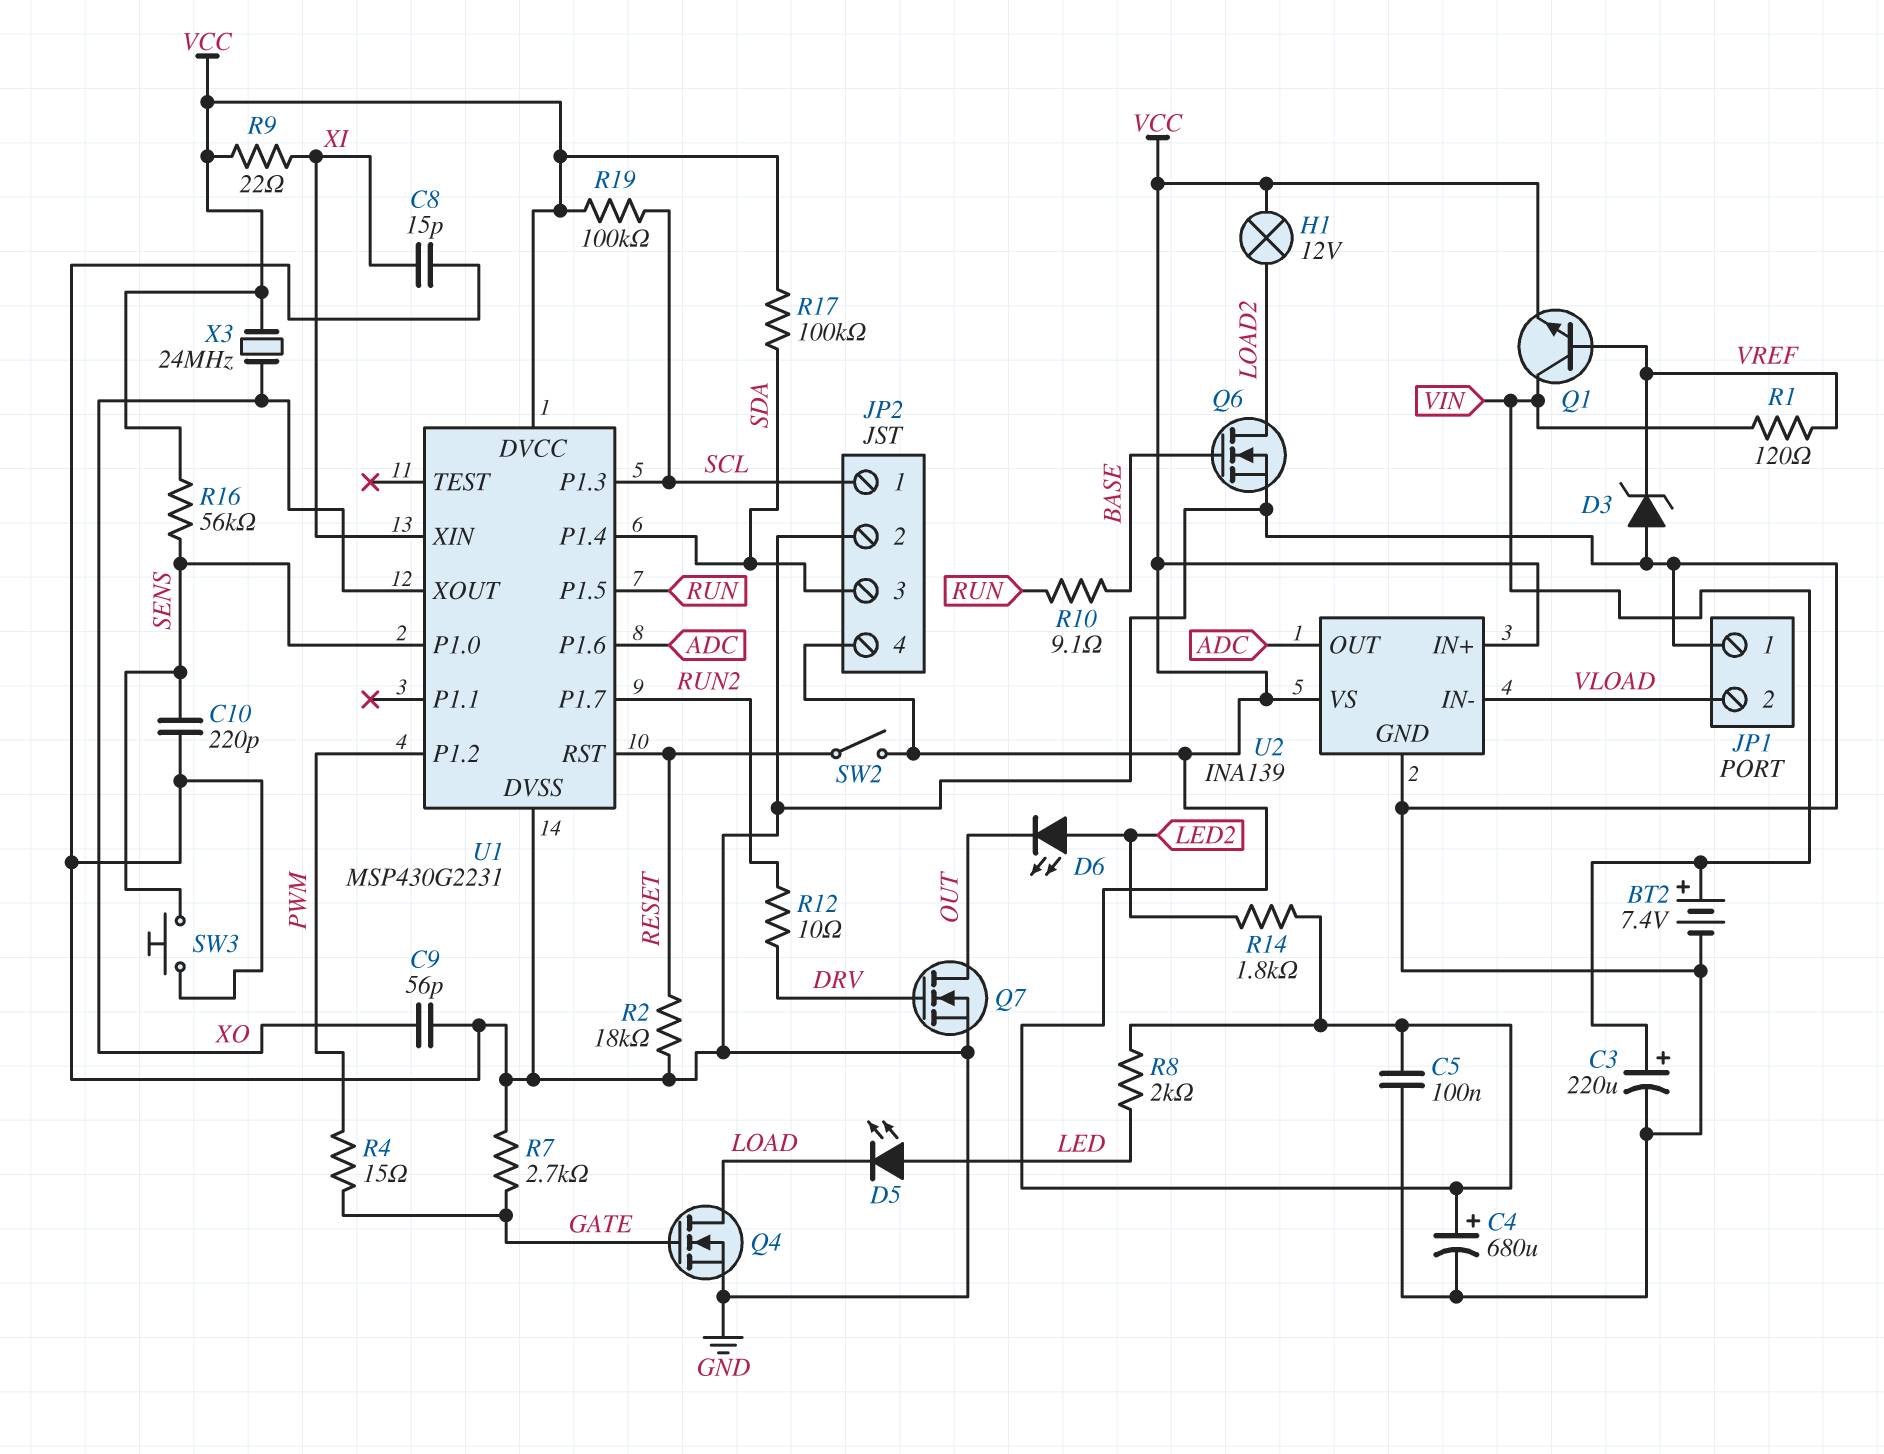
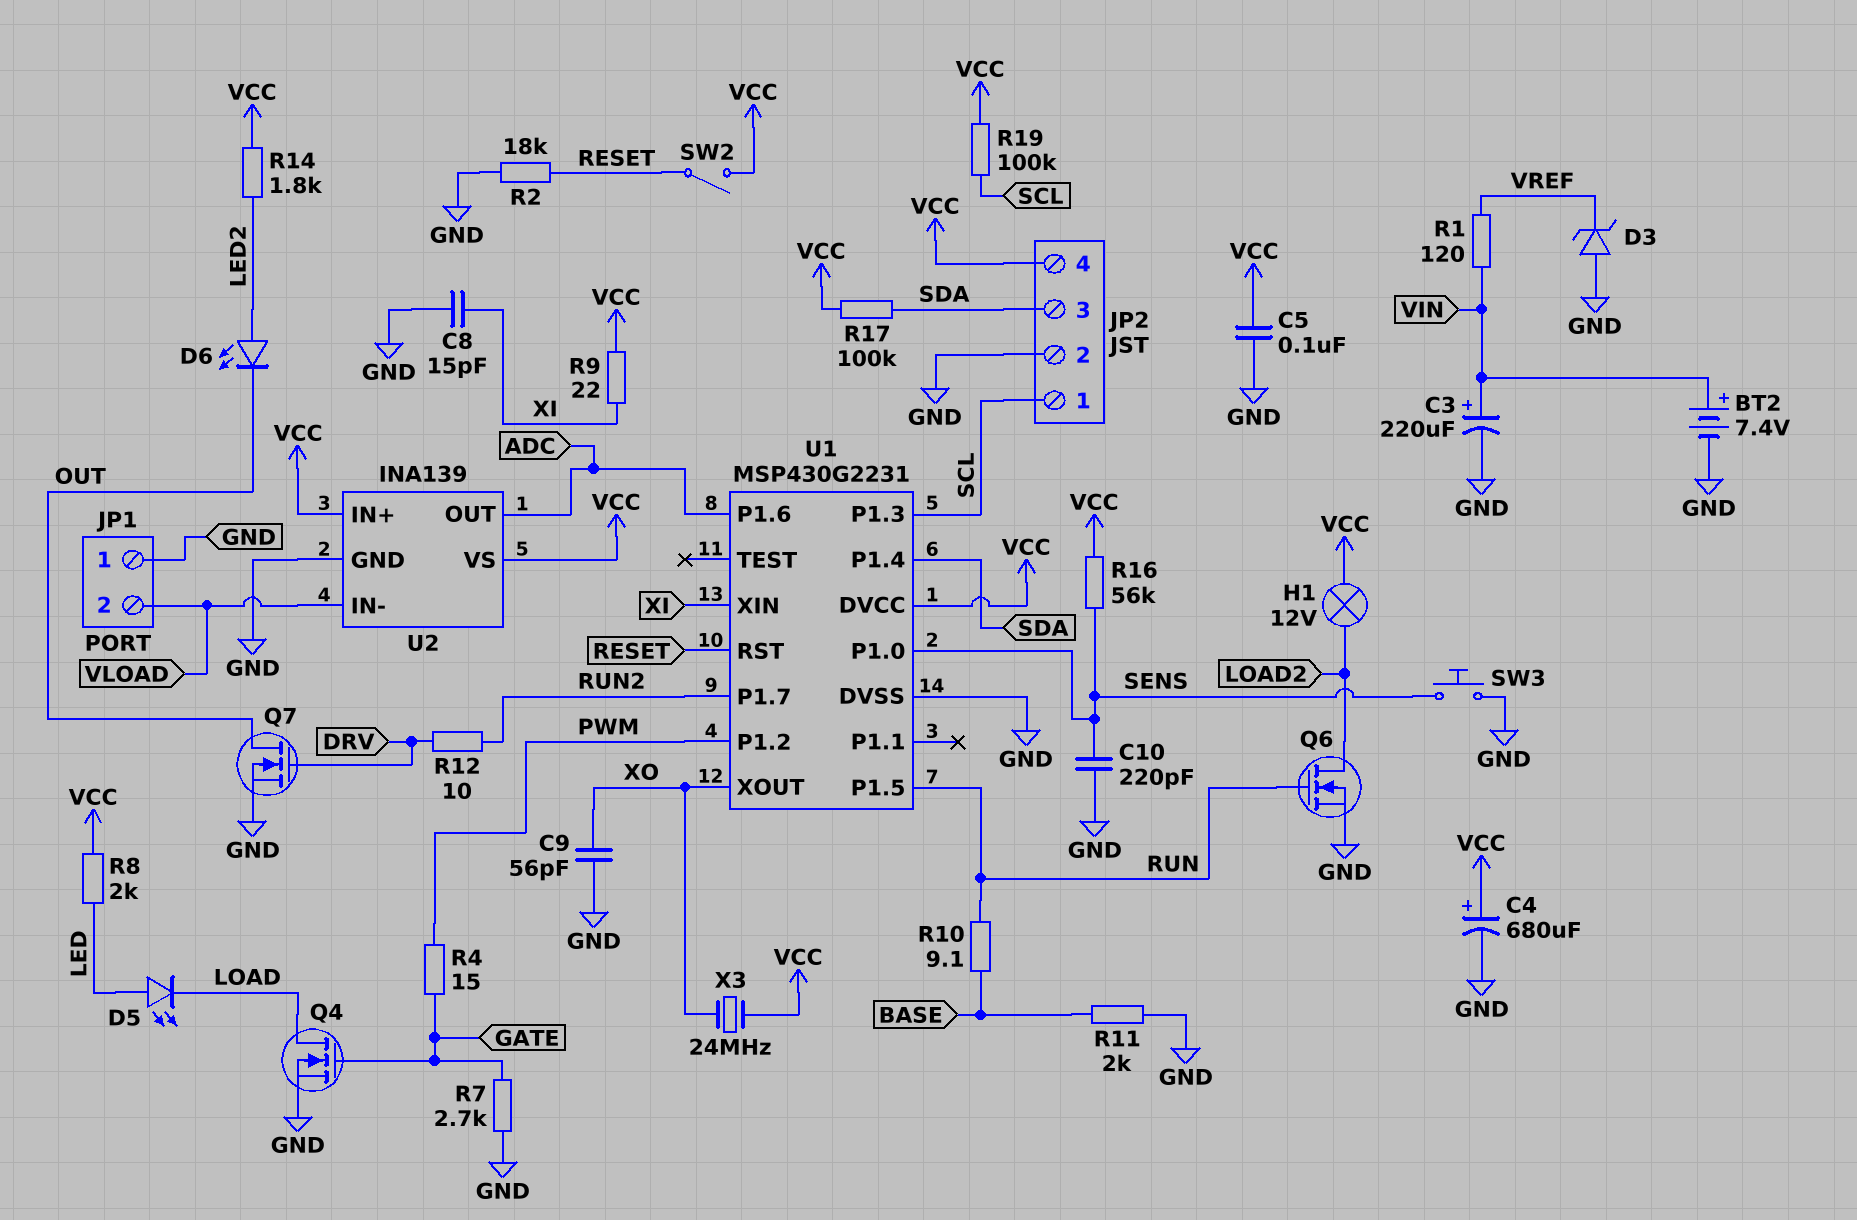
Q1: NPN (B VREF, C VIN, E VCC) -> none
Q6: NMOS (G BASE, D LOAD2, S GND) -> NMOS (G RUN, D LOAD2, S GND)
R11: none -> 2k (BASE, GND)

